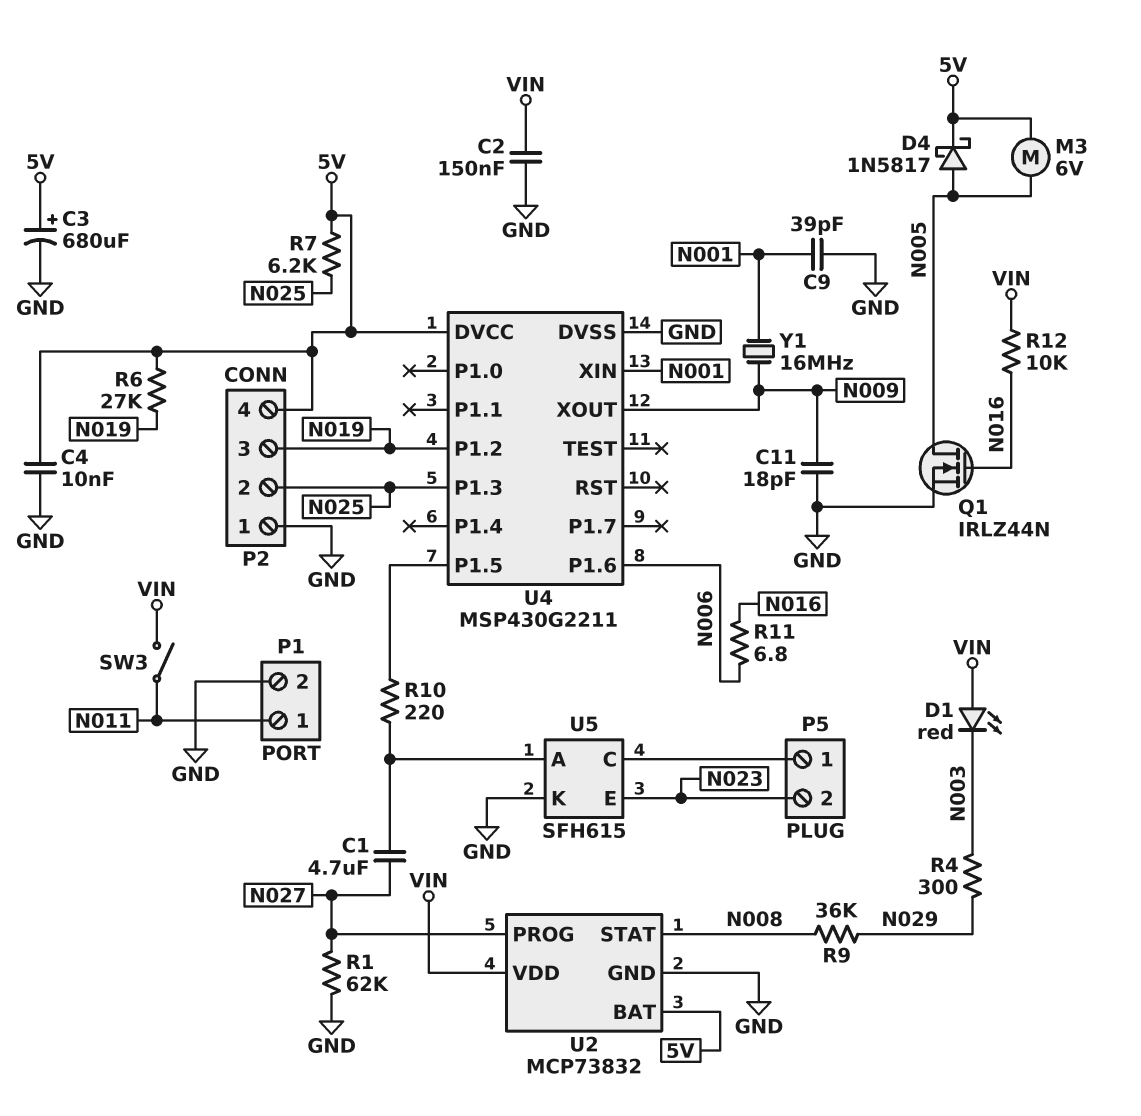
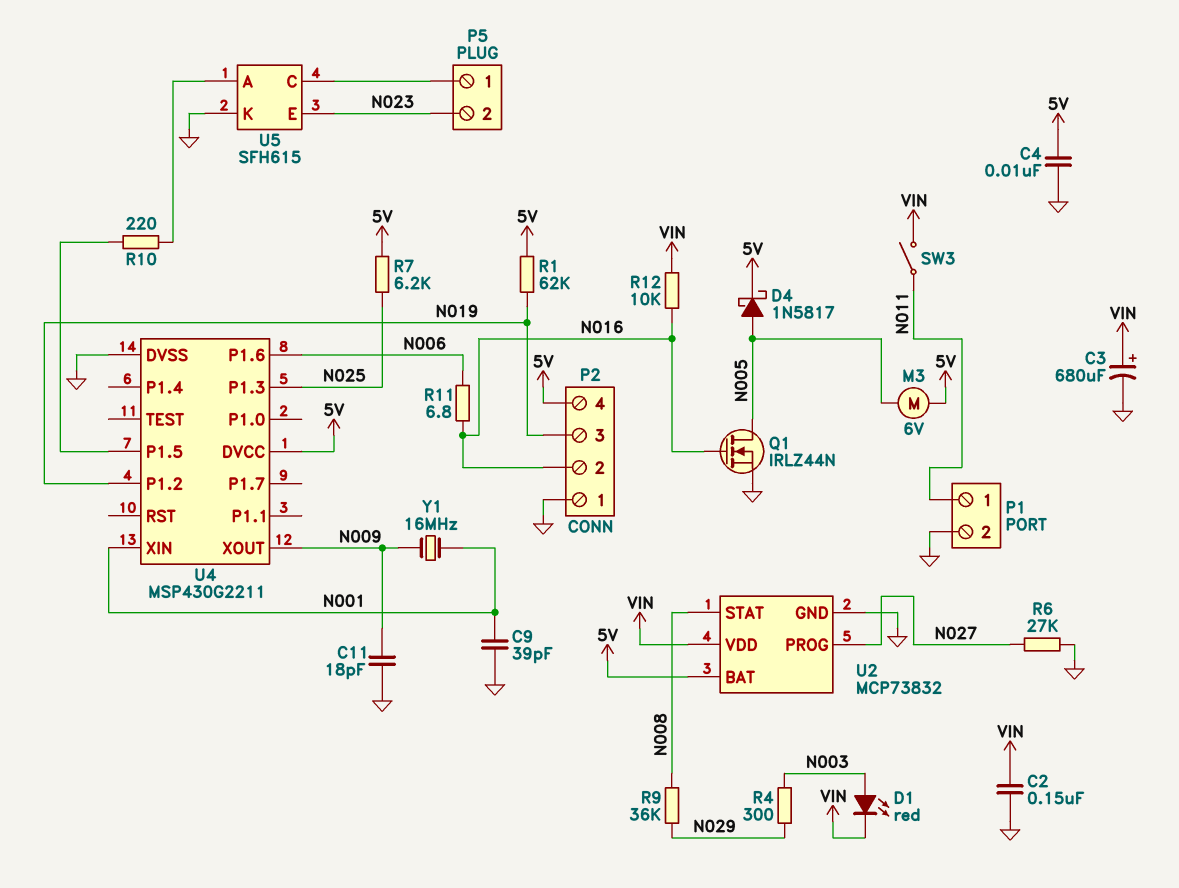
C1: 4.7uF (N027, U5/A) -> none
C3: 680uF (plus 5V, minus GND) -> 680uF (plus VIN, minus GND)
D1: LED red (A VIN, K N003) -> LED red (A N003, K VIN)
P2 pin 2: N025 -> N016
R1: 62k (GND, N027) -> 62k (5V, N019)
R6: 27k (5V, N019) -> 27k (GND, N027)

